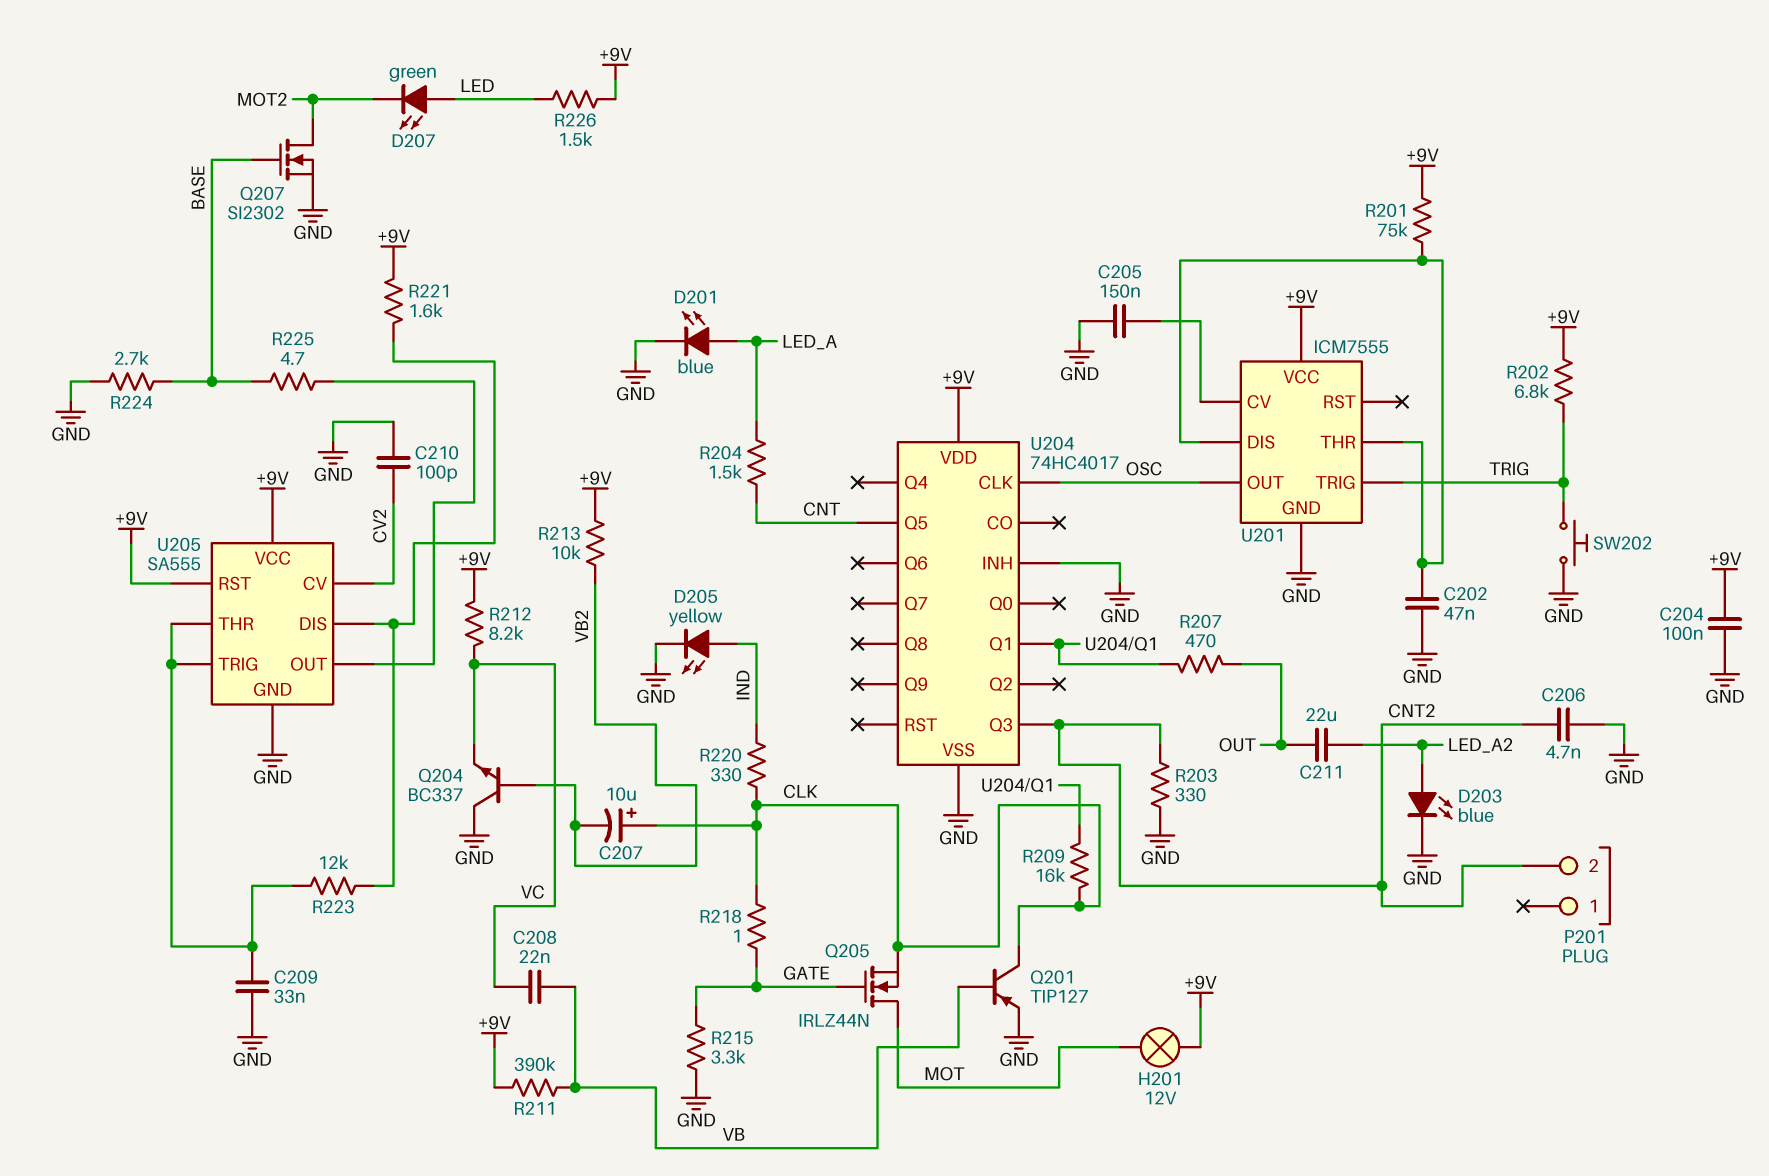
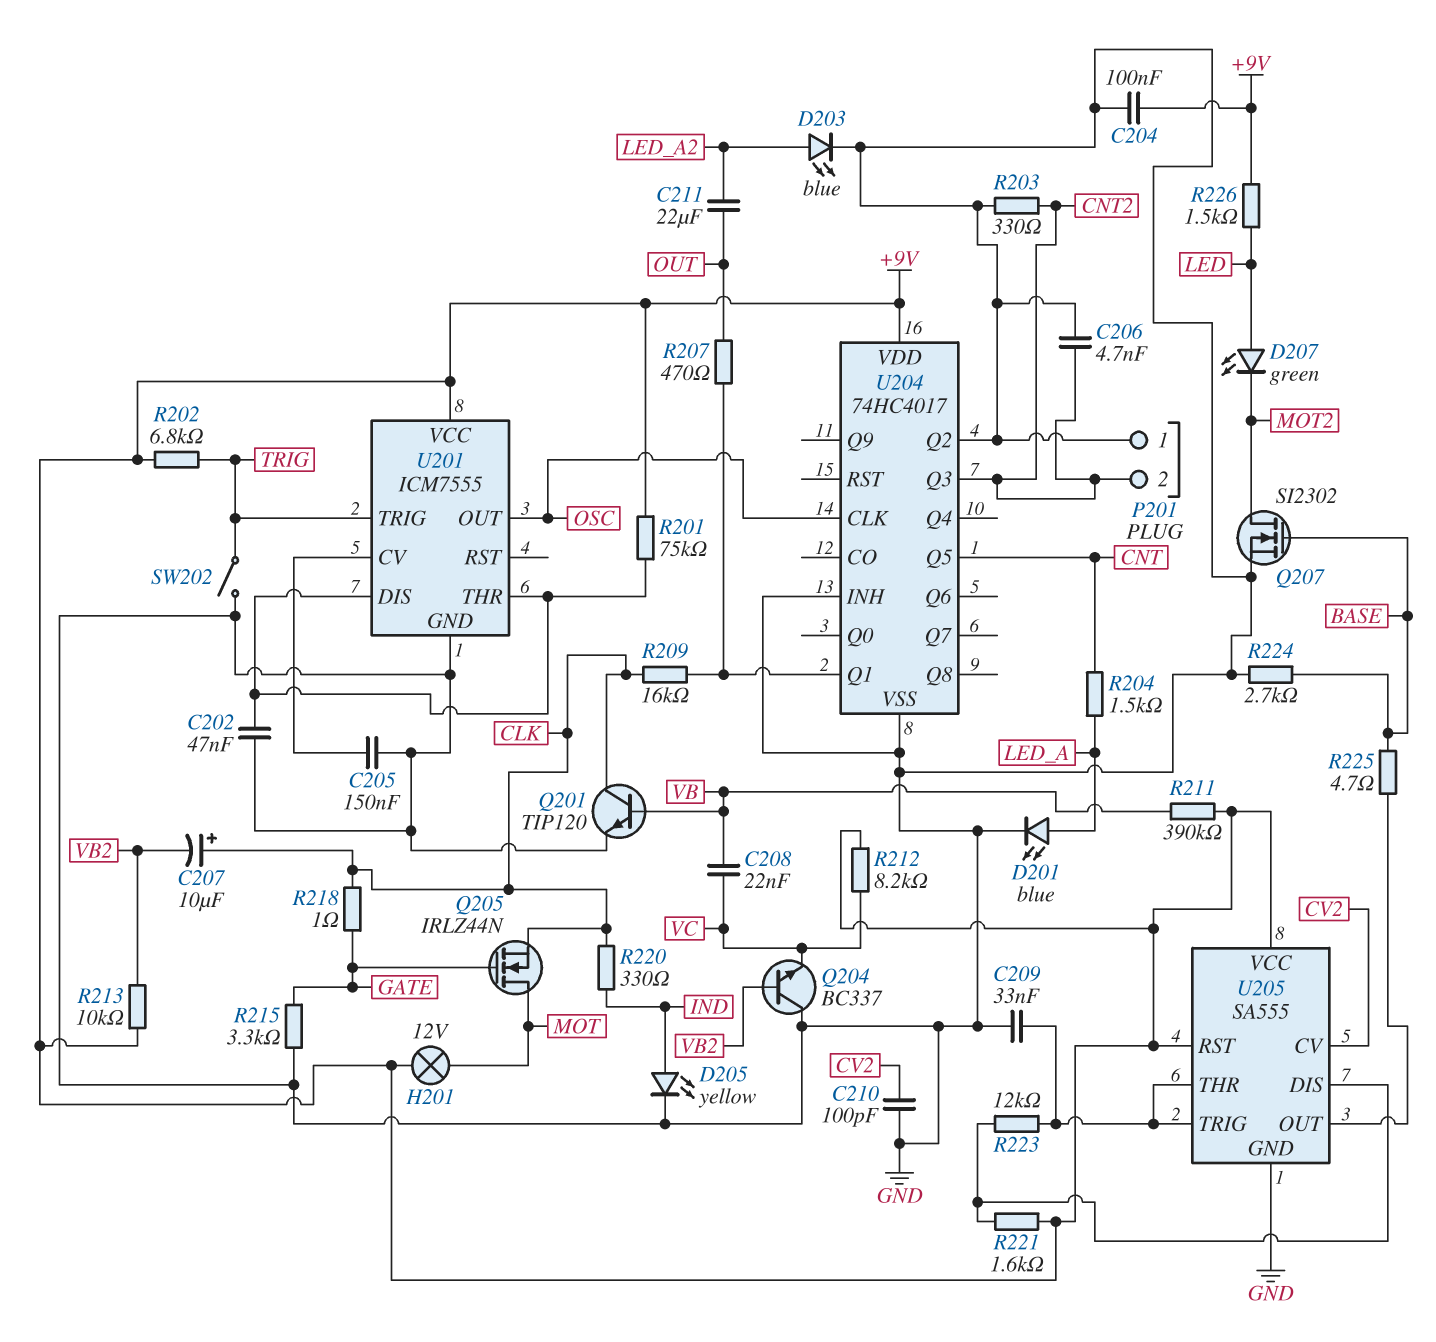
P201 pin 1: none -> GND
Q201: PNP TIP127 (B VB, C CLK, E GND) -> NPN TIP120 (B VB, C CLK, E GND)
SW202: button (GND, TRIG) -> switch (GND, TRIG)
U204 pin Q2: none -> GND

